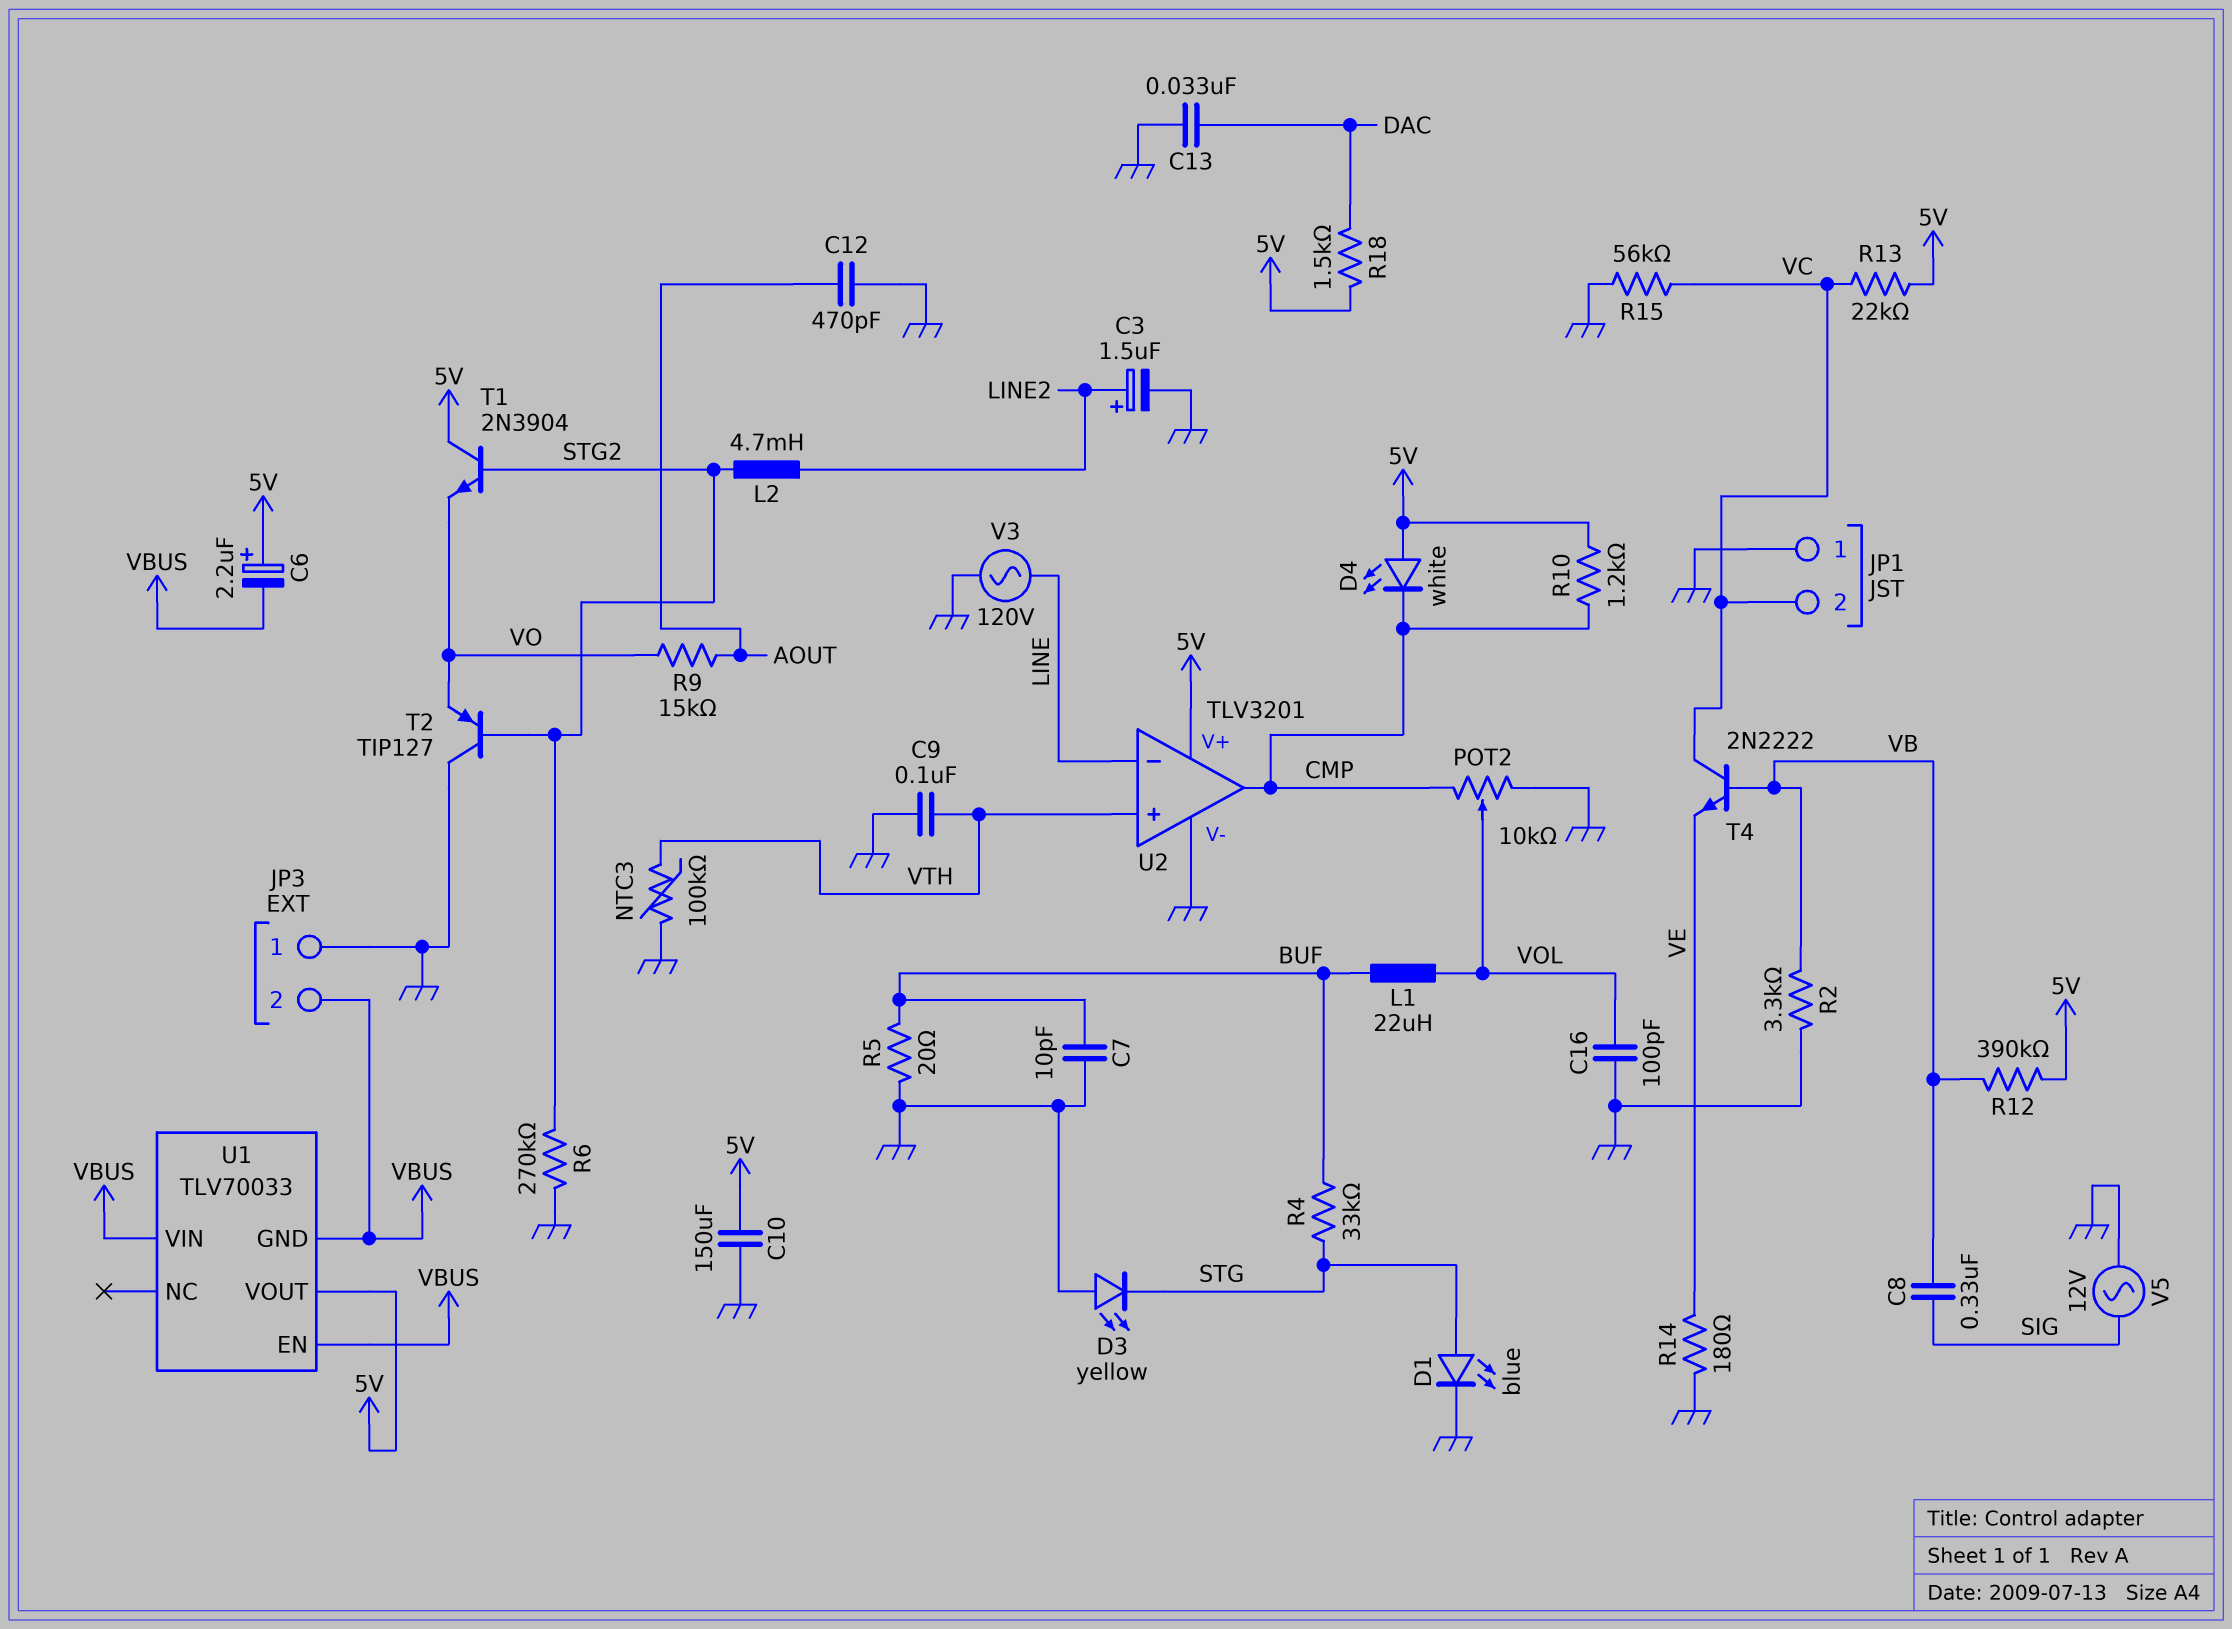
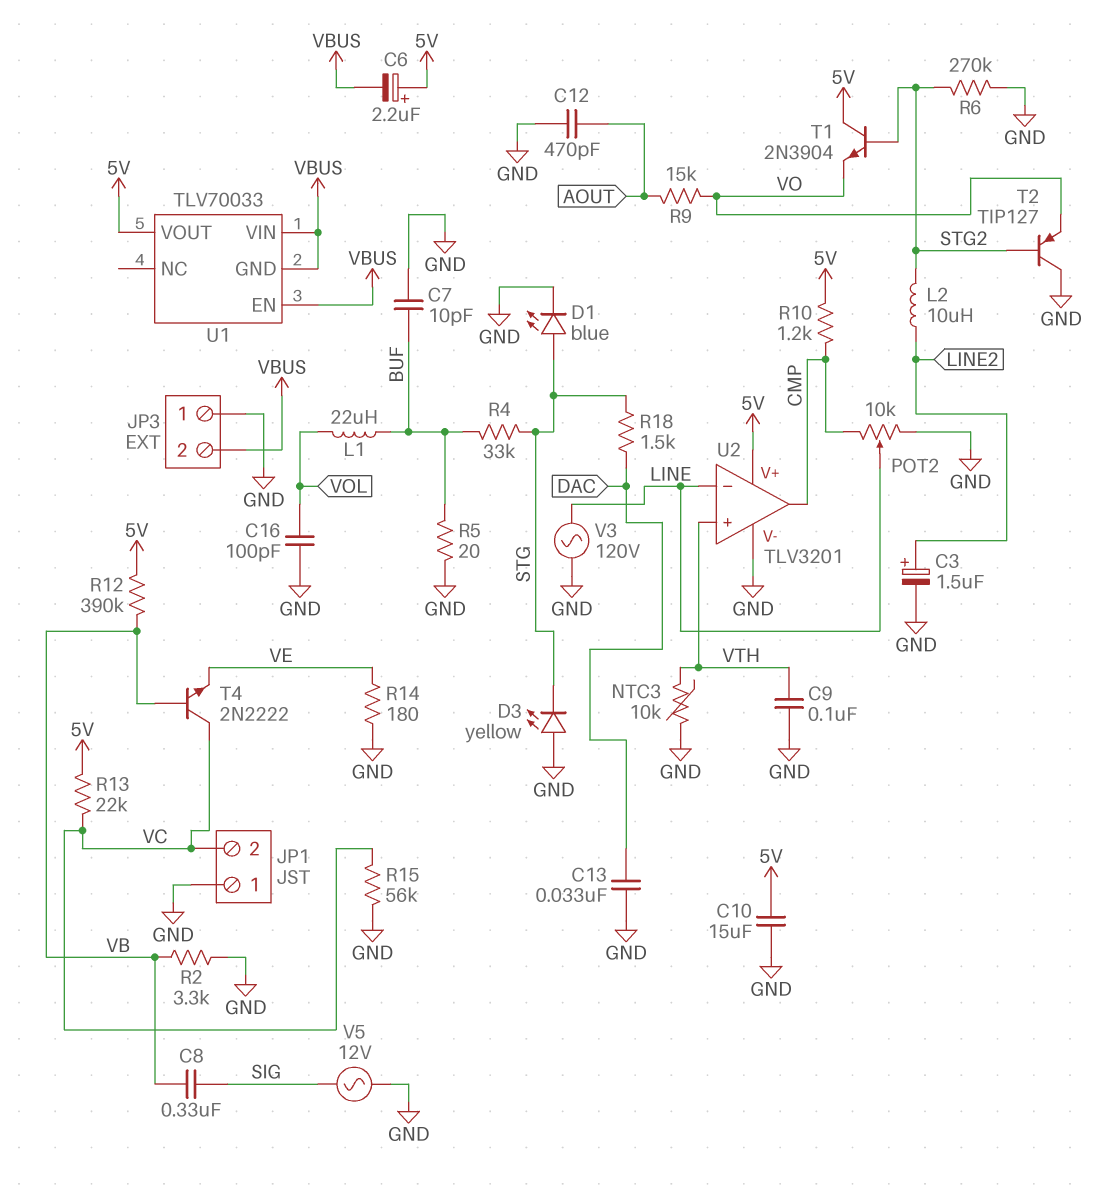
C10: 150uF (5V, GND) -> 15uF (5V, GND)
D4: LED white (A 5V, K CMP) -> none
L2: 4.7mH (LINE2, STG2) -> 10uH (LINE2, STG2)
NTC3: 100k (GND, VTH) -> 10k (GND, VTH)
POT2: 10k (CMP, GND, wiper VOL) -> 10k (CMP, GND, wiper LINE)
R18: 1.5k (5V, DAC) -> 1.5k (DAC, STG)

